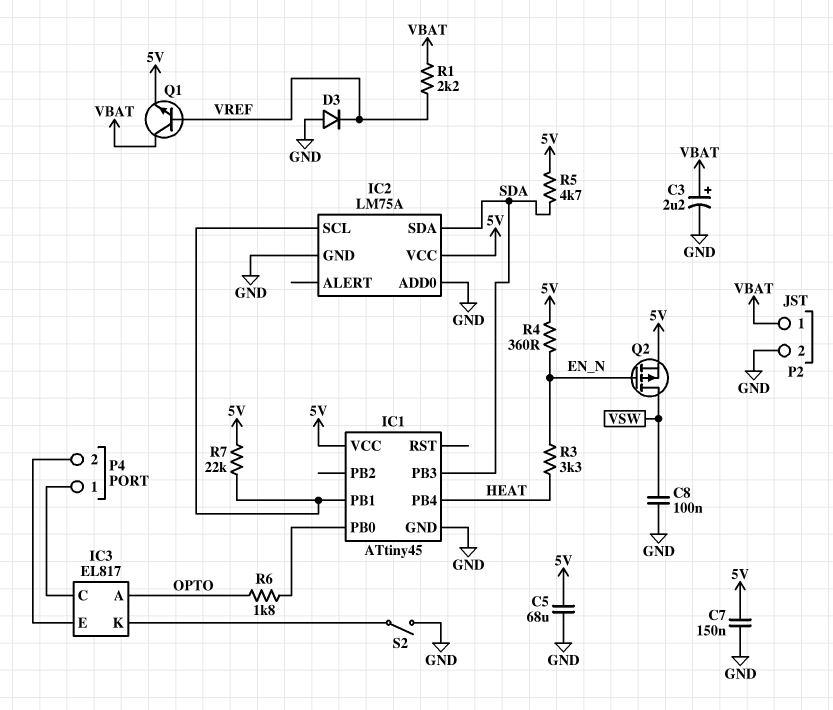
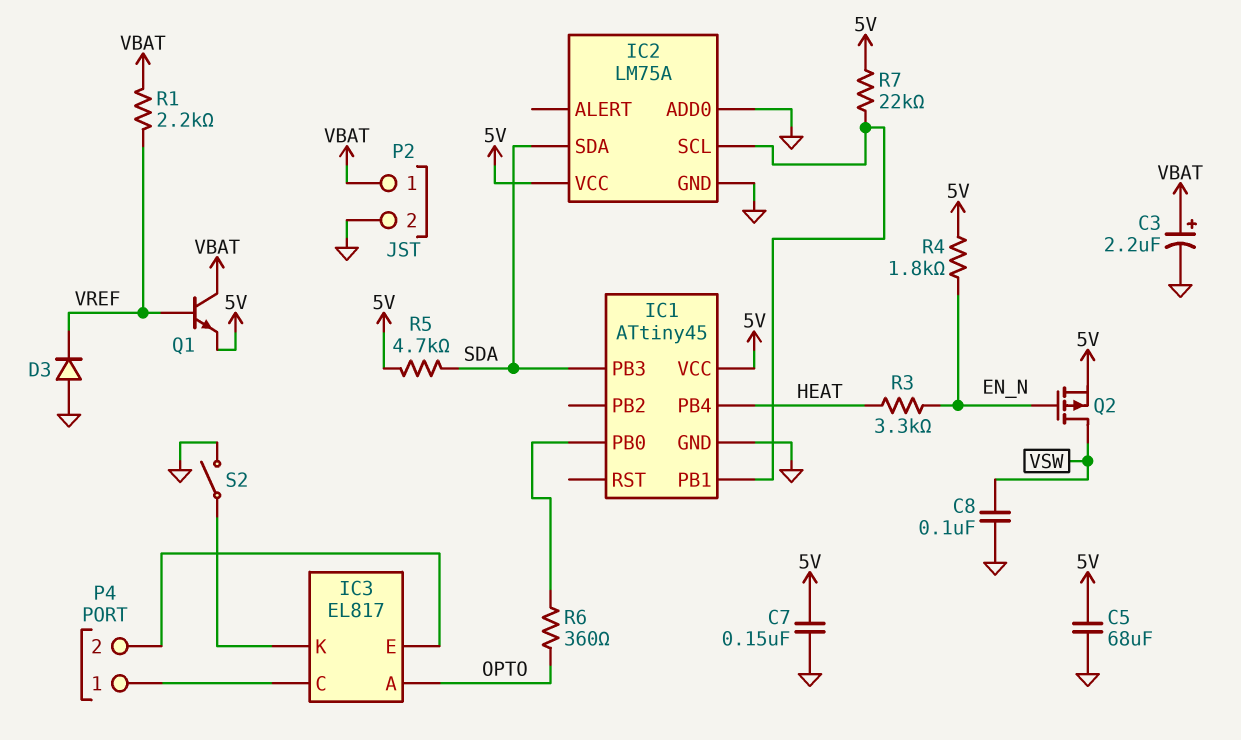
R4: 360 (5V, EN_N) -> 1.8k (5V, EN_N)
R6: 1.8k (IC1/PB0, OPTO) -> 360 (IC1/PB0, OPTO)

